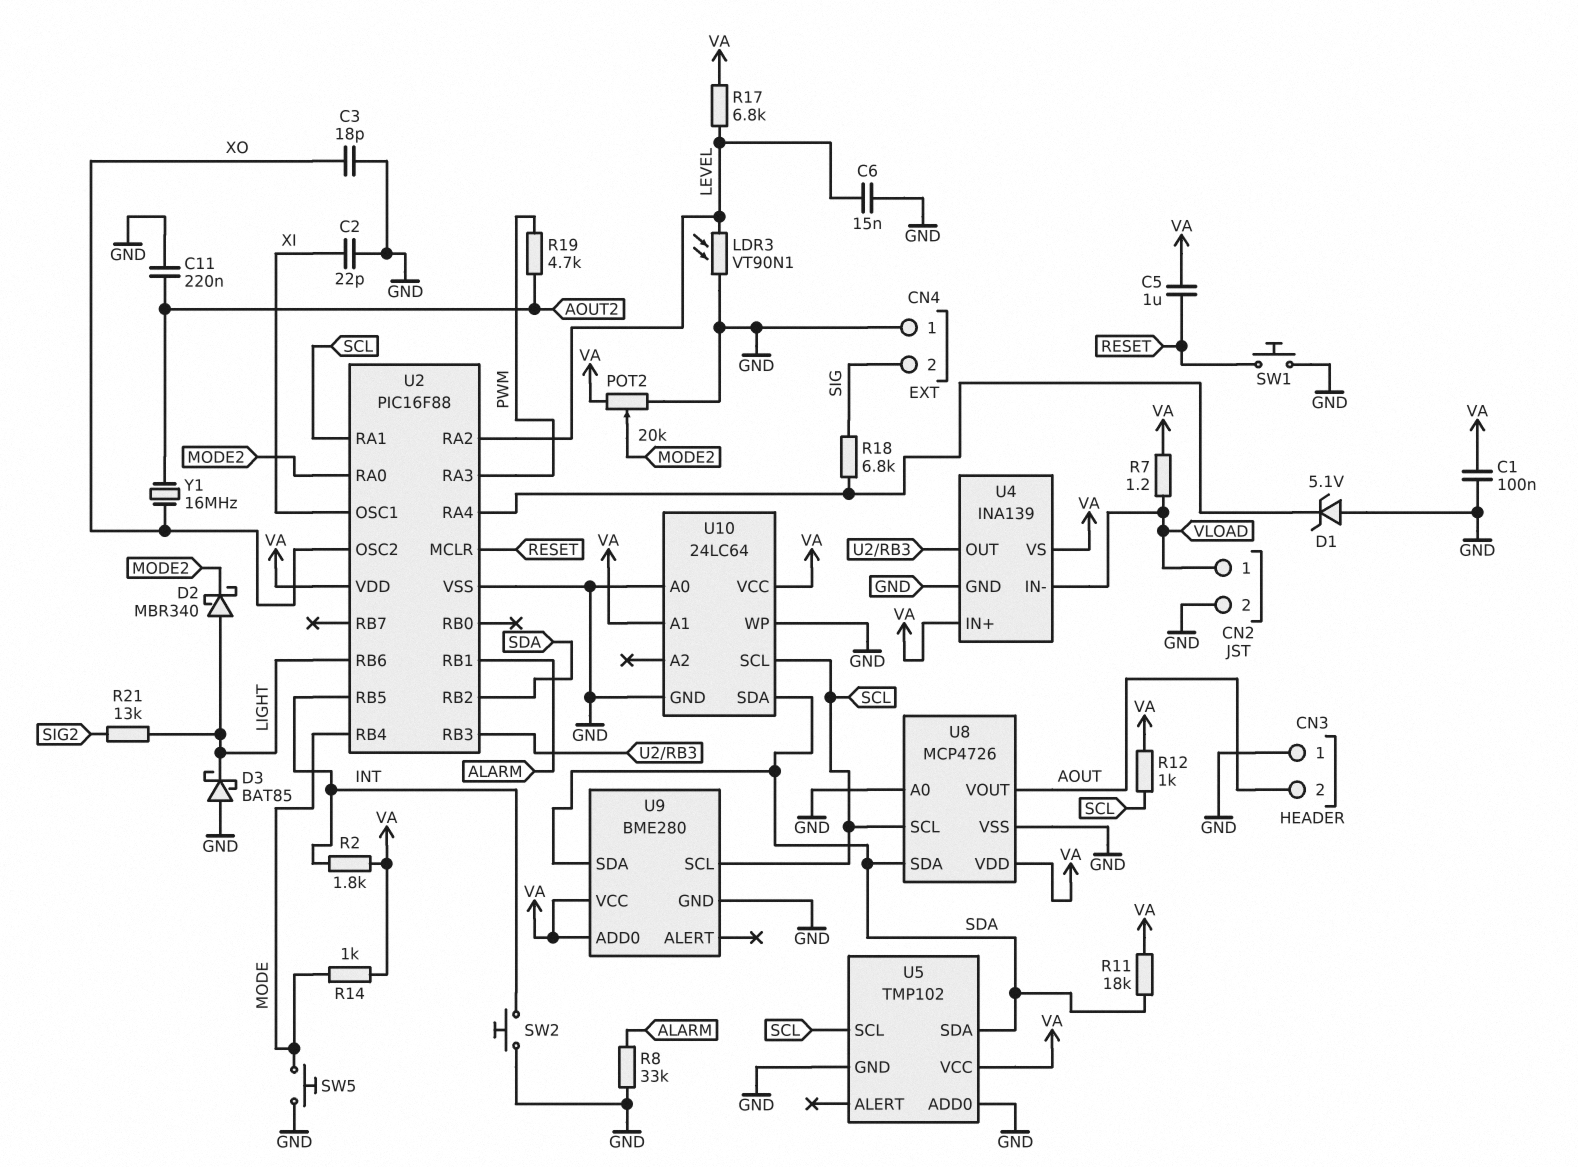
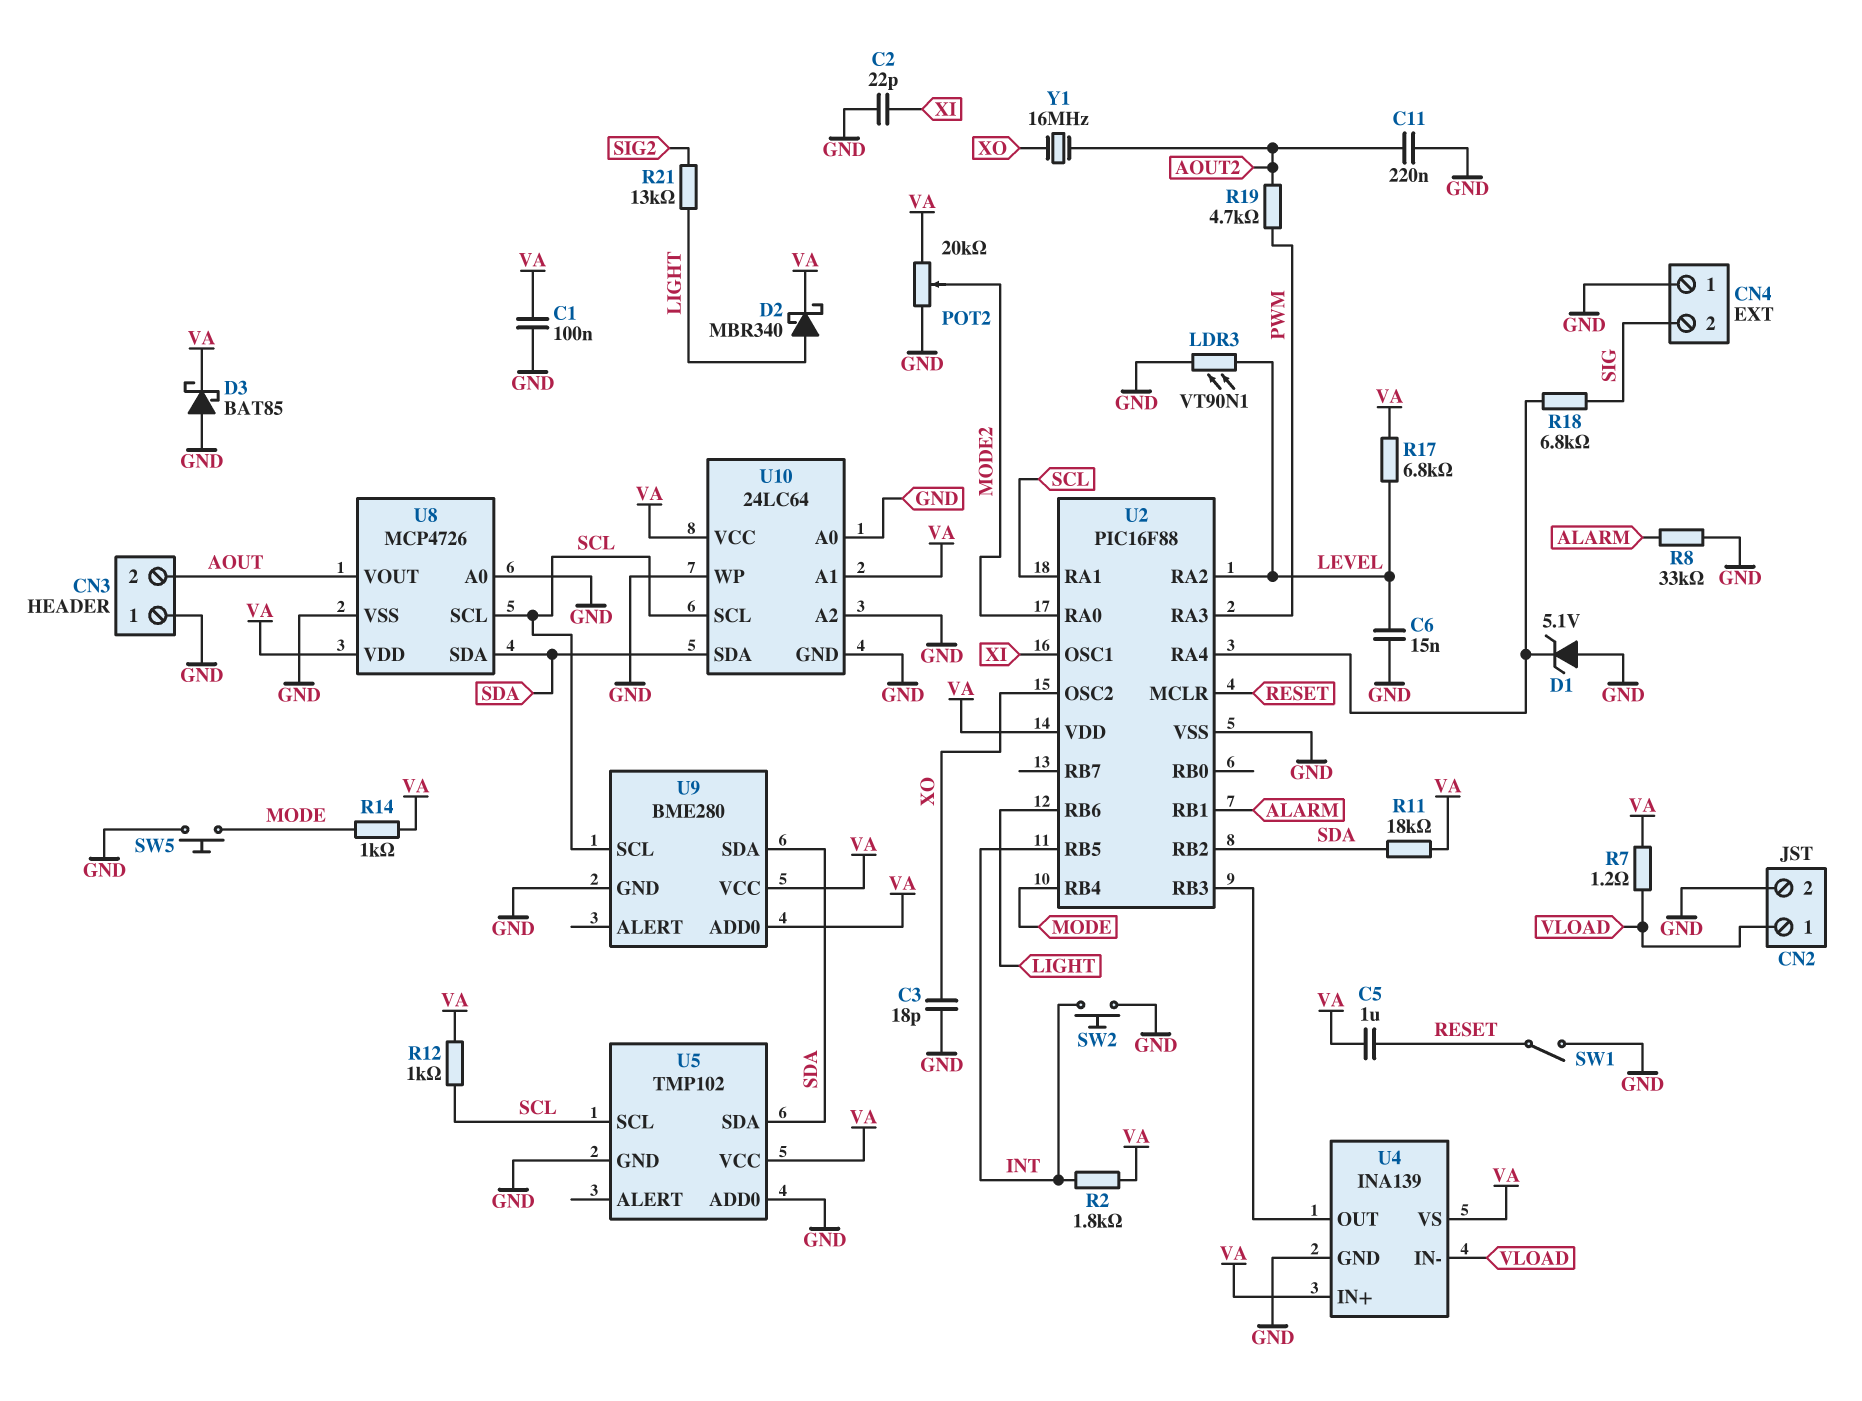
D2: schottky MBR340 (A LIGHT, K MODE2) -> schottky MBR340 (A LIGHT, K VA)
D3: schottky BAT85 (A GND, K LIGHT) -> schottky BAT85 (A GND, K VA)
SW1: button (GND, RESET) -> switch (GND, RESET)
U10 pin A2: none -> GND

